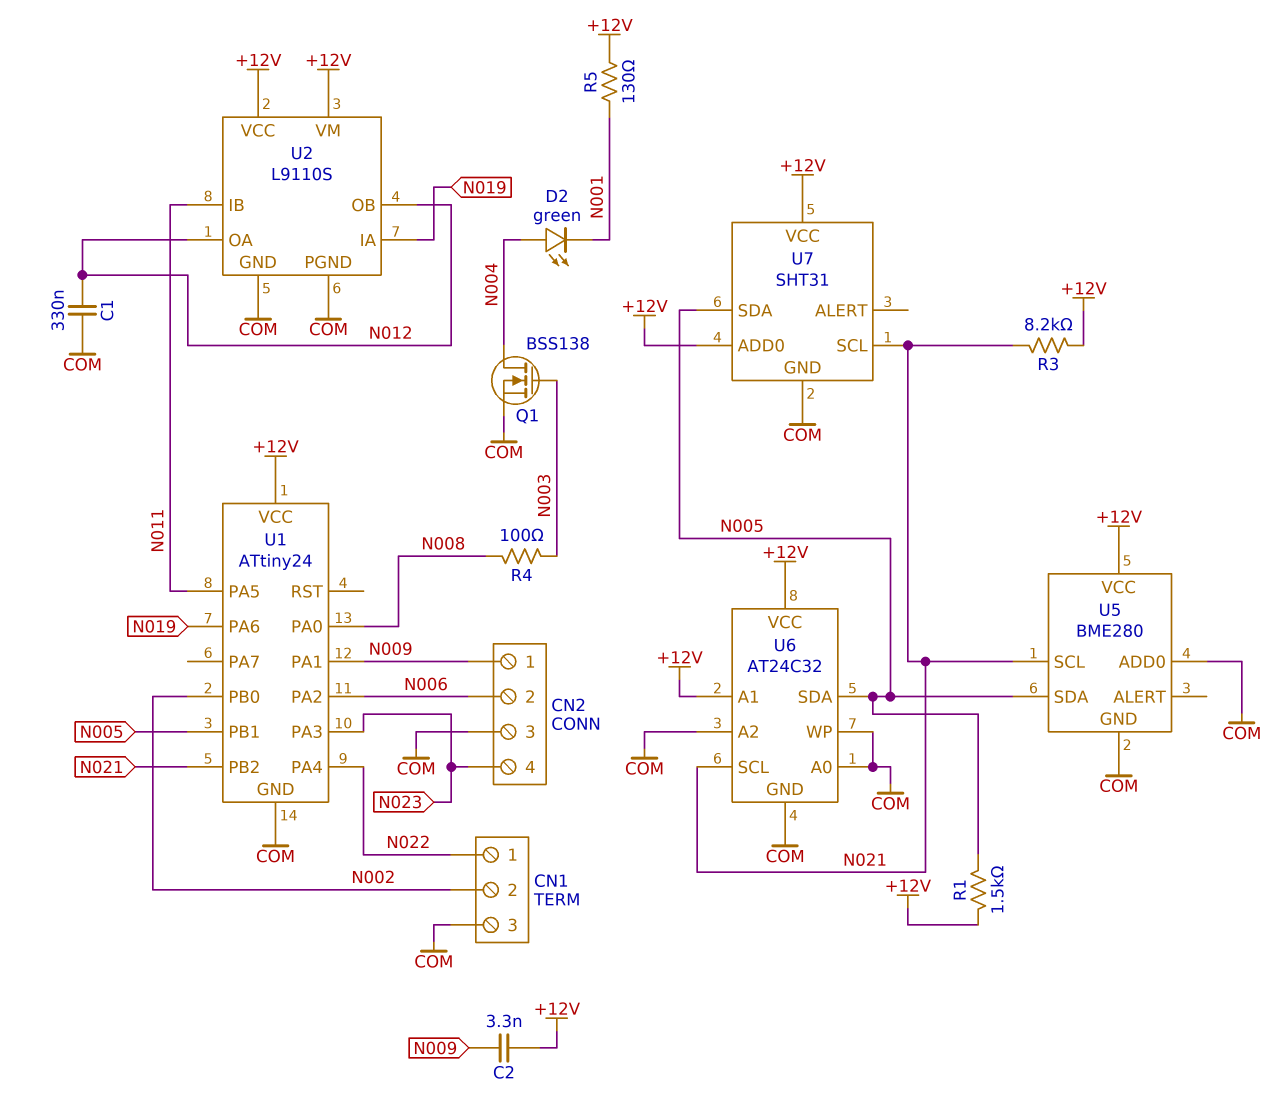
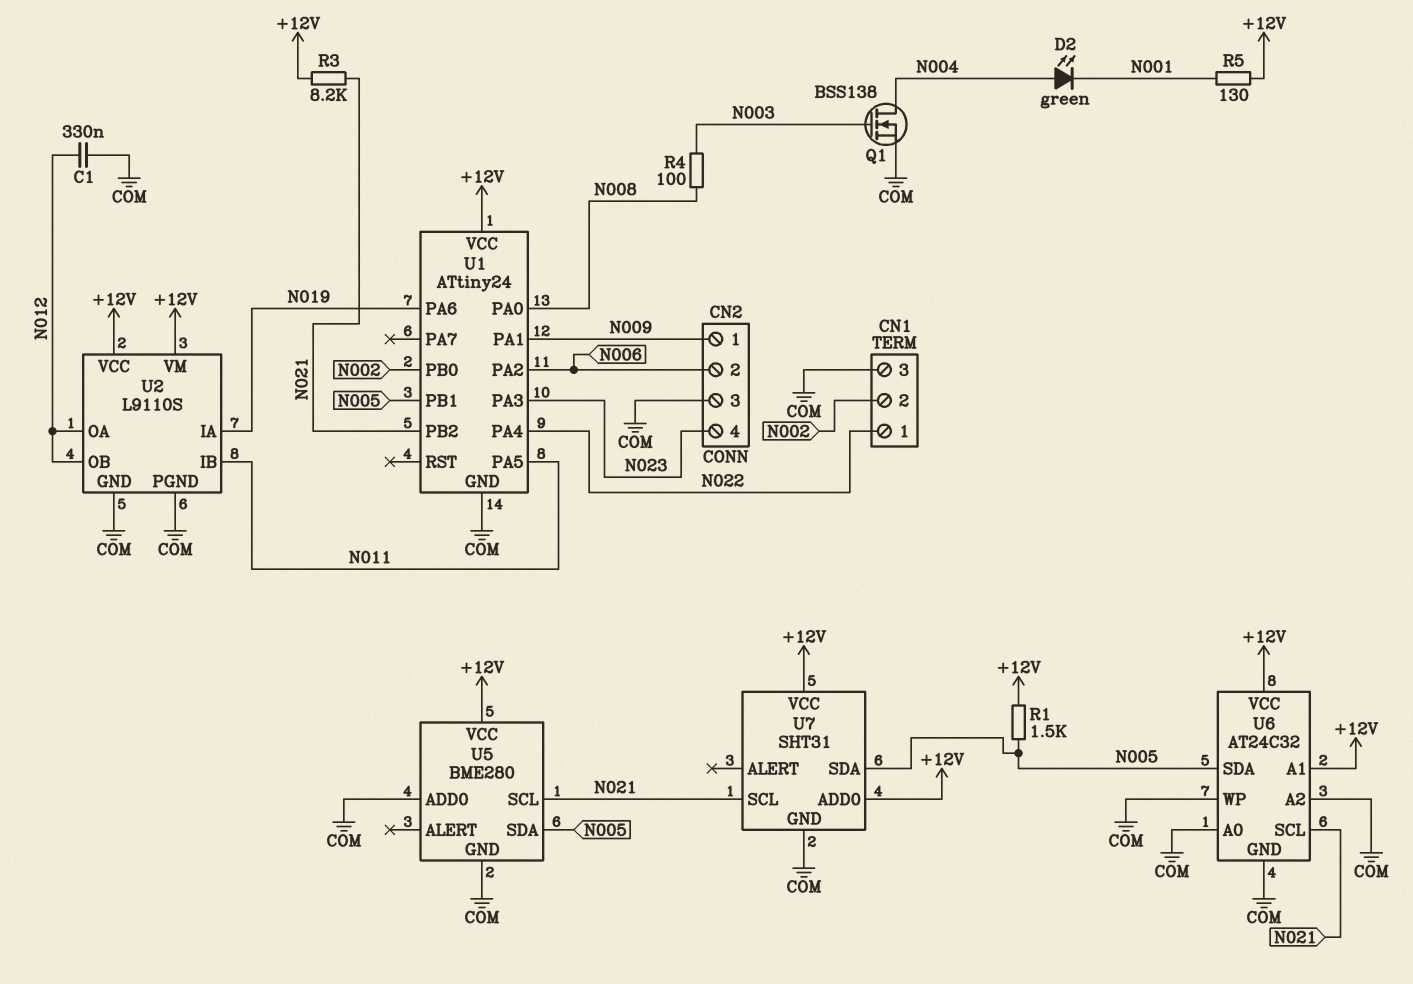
C2: 3.3nF (+12V, N009) -> none

